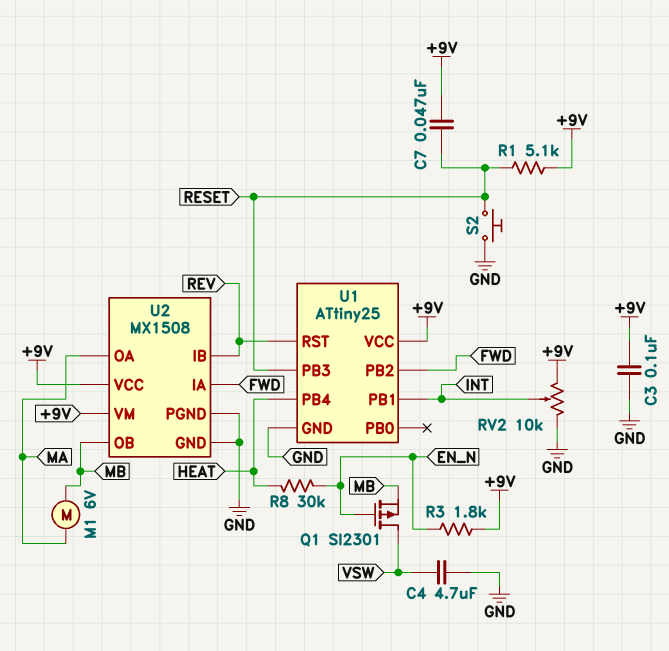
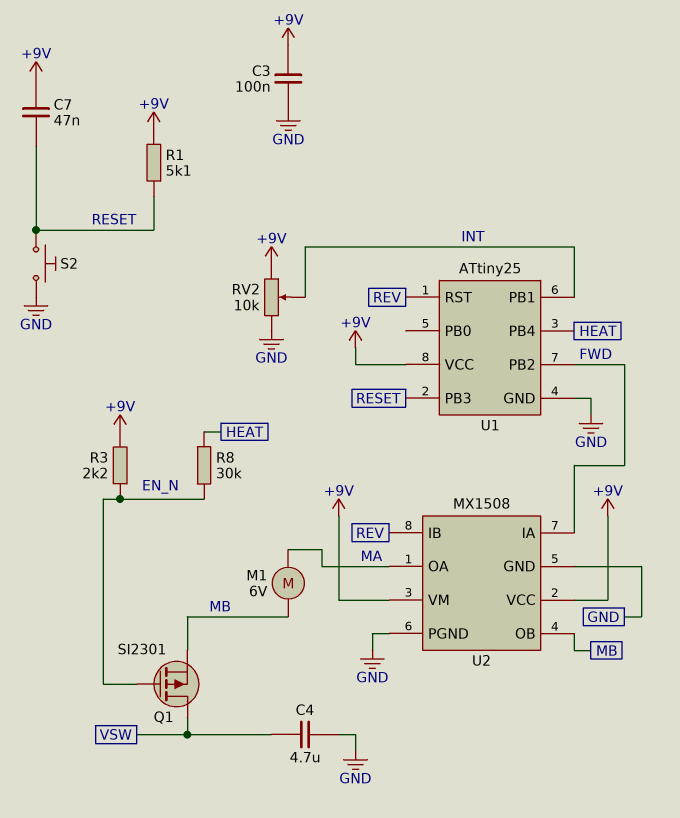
R3: 1.8k (+9V, EN_N) -> 2.2k (+9V, EN_N)

